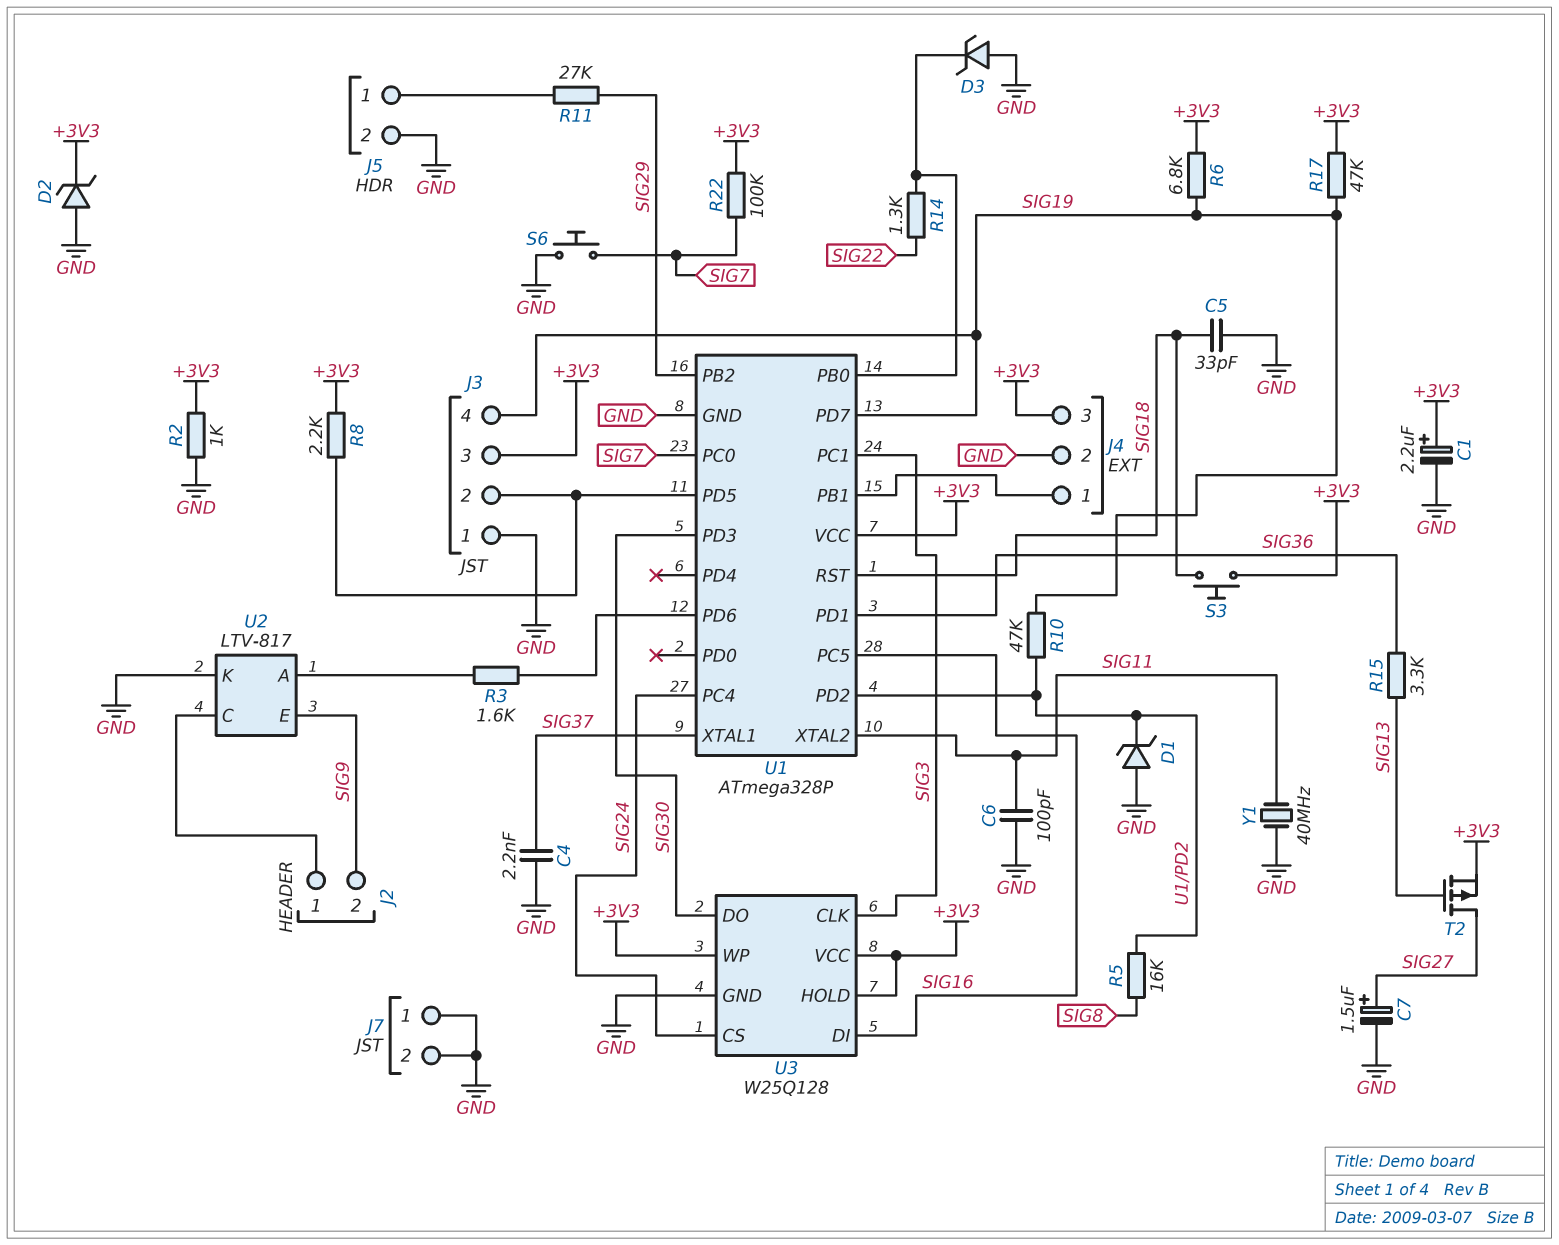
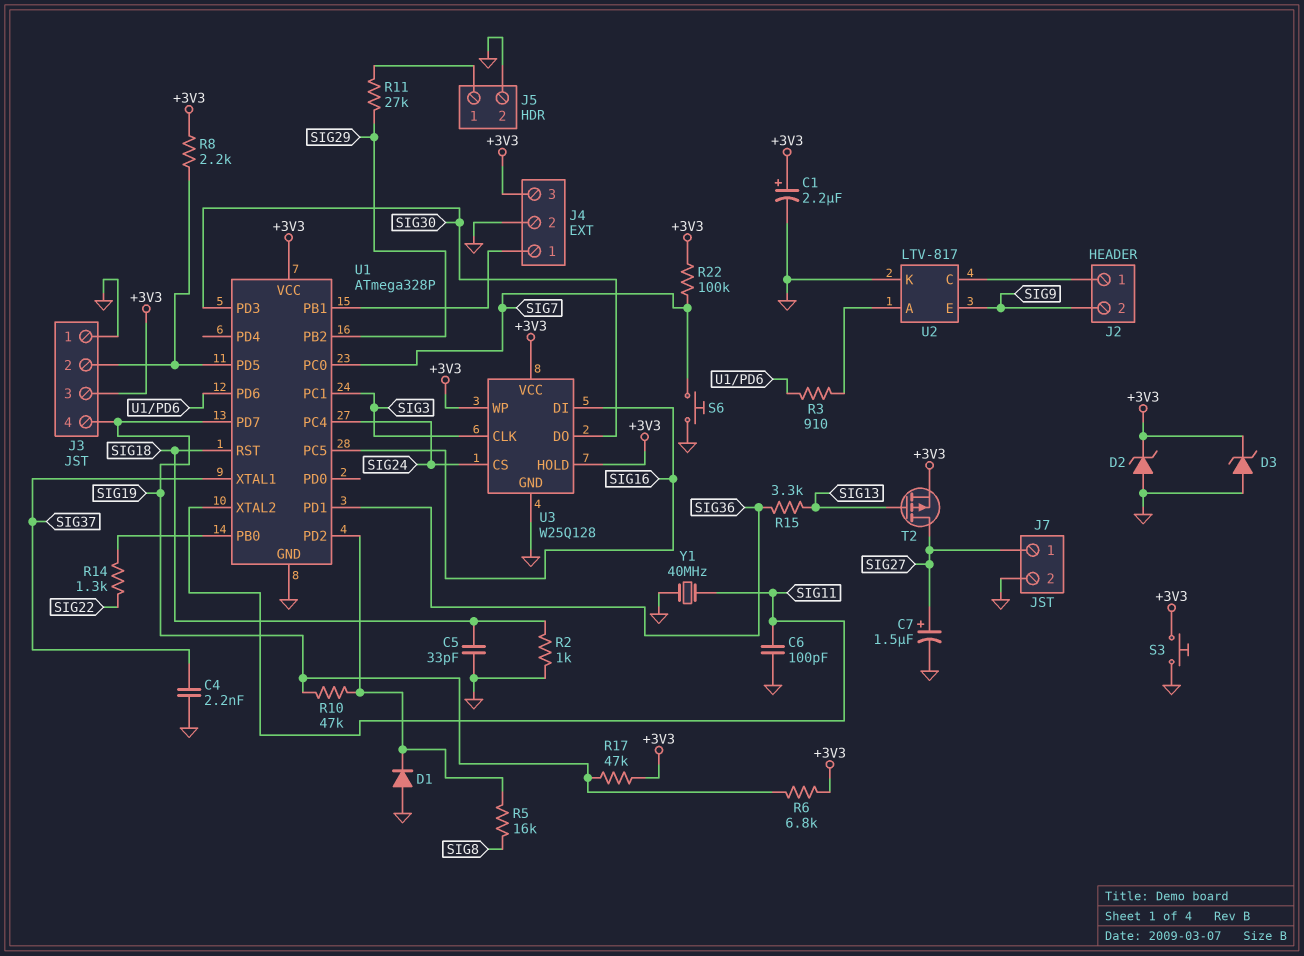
D1: zener (A GND, K U1/PD2) -> diode (A GND, K U1/PD2)
D3: zener (A GND, K U1/PB0) -> zener (A GND, K +3V3)
J7 pin 1: GND -> SIG27
R2: 1k (+3V3, GND) -> 1k (GND, SIG18)
R3: 1.6k (U1/PD6, U2/A) -> 910 (U1/PD6, U2/A)
S3: button (+3V3, SIG18) -> button (+3V3, GND)

